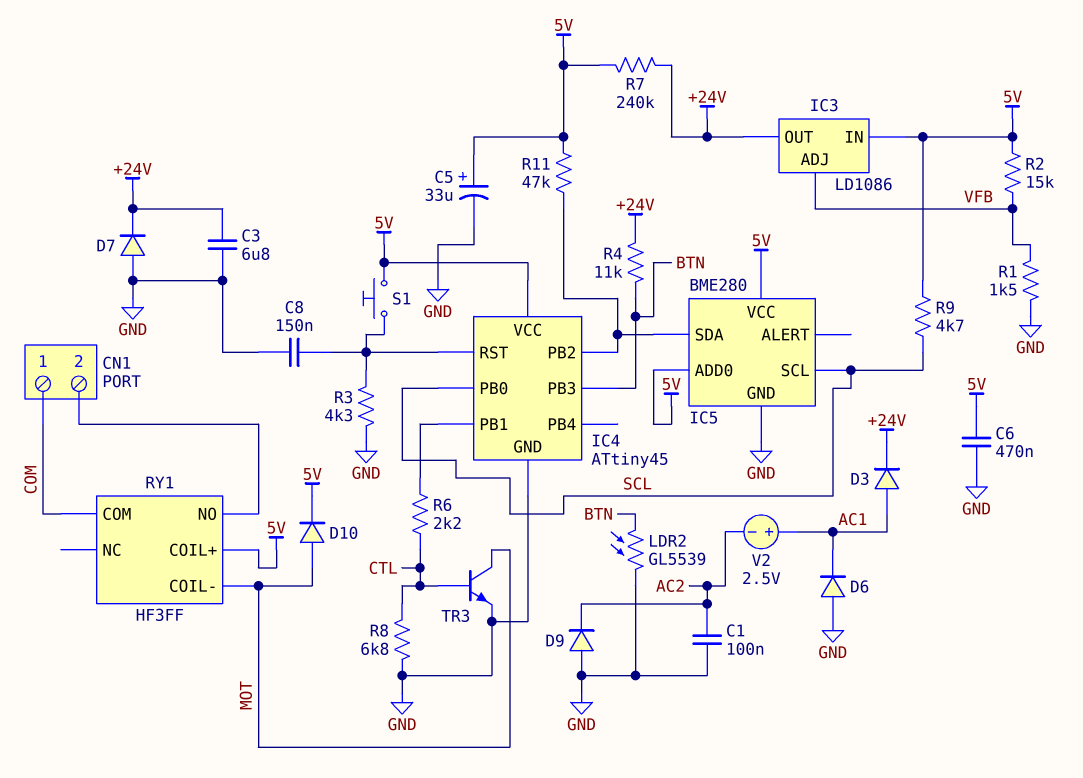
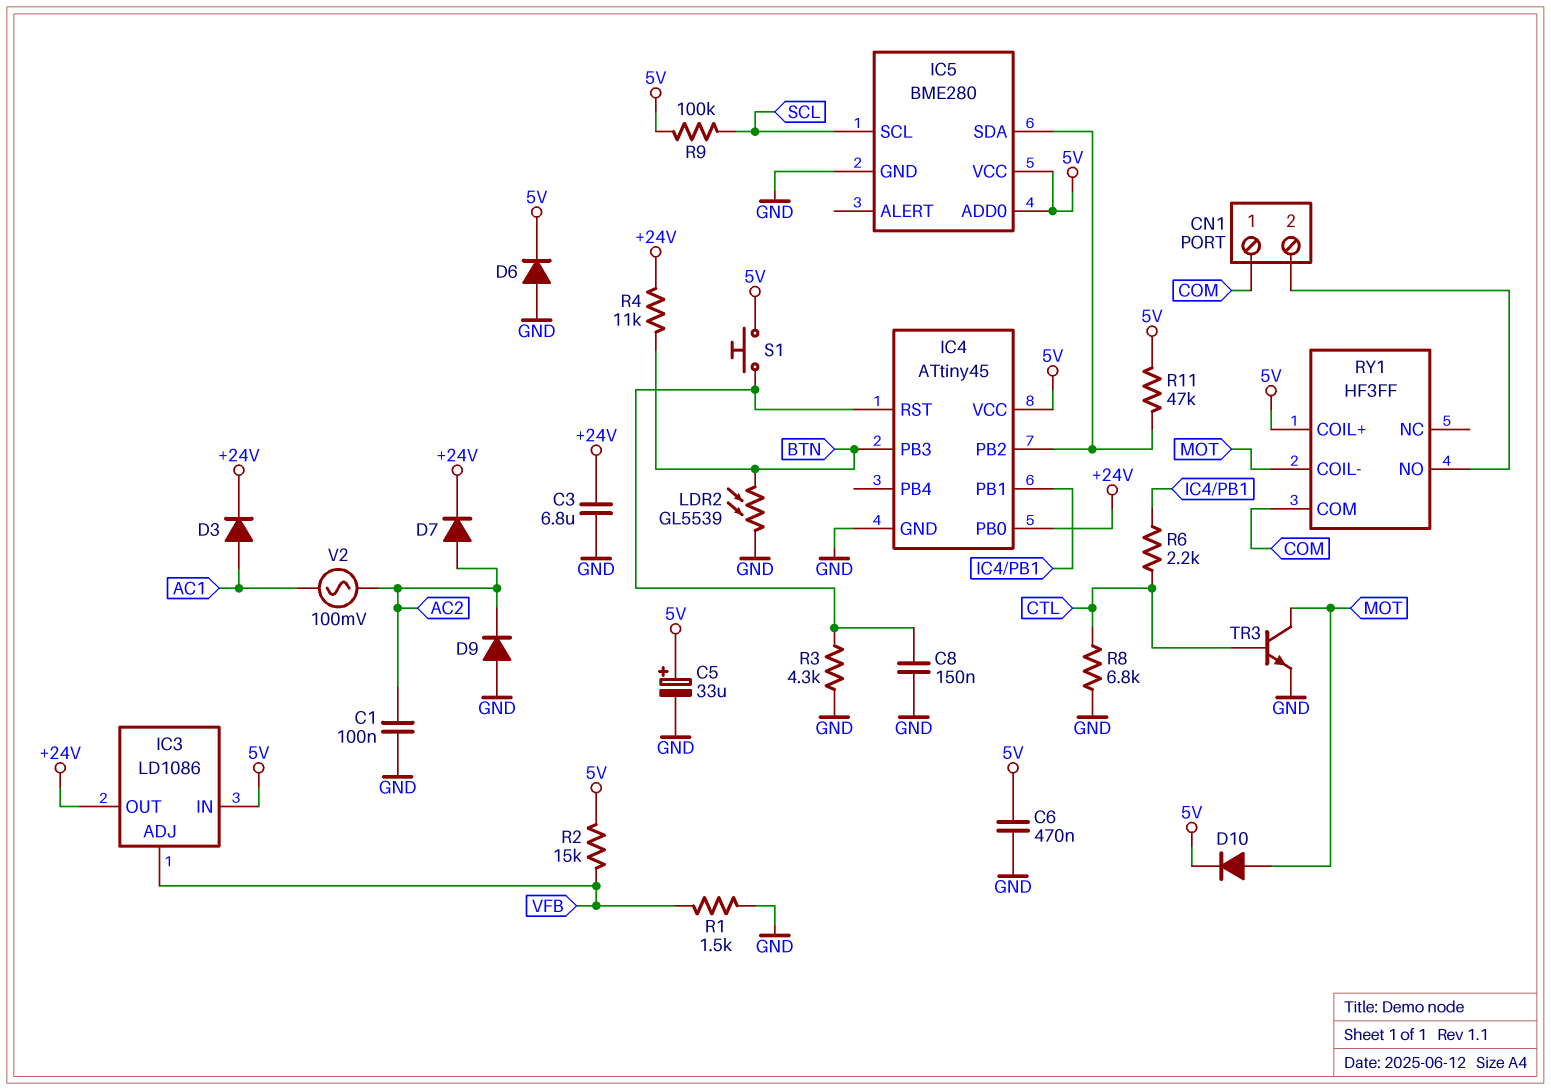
D6: diode (A GND, K AC1) -> diode (A GND, K 5V)
D7: diode (A GND, K +24V) -> diode (A AC2, K +24V)
IC4 pin PB0: SCL -> +24V
R7: 240k (+24V, 5V) -> none
R9: 4.7k (5V, SCL) -> 100k (5V, SCL)
V2: 2.5V (plus AC1, minus AC2) -> AC 100mV (AC1, AC2)

